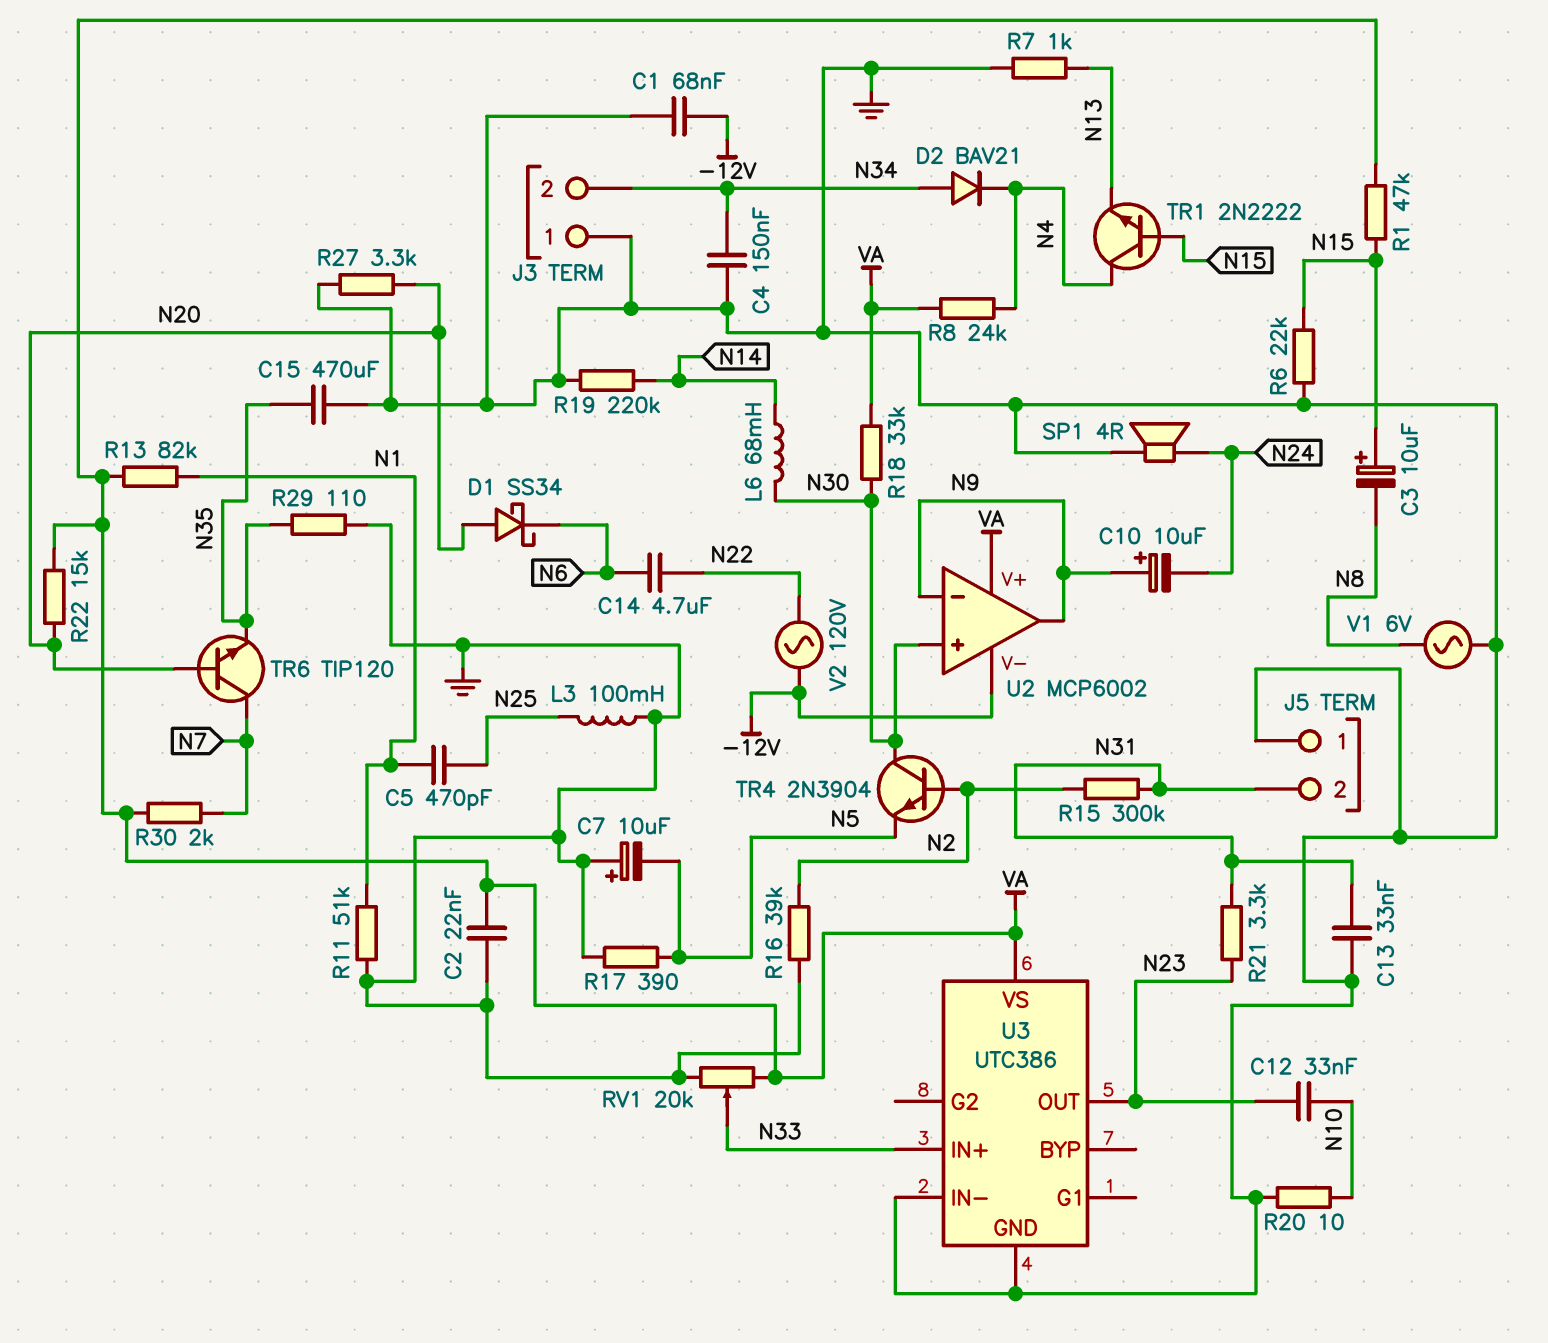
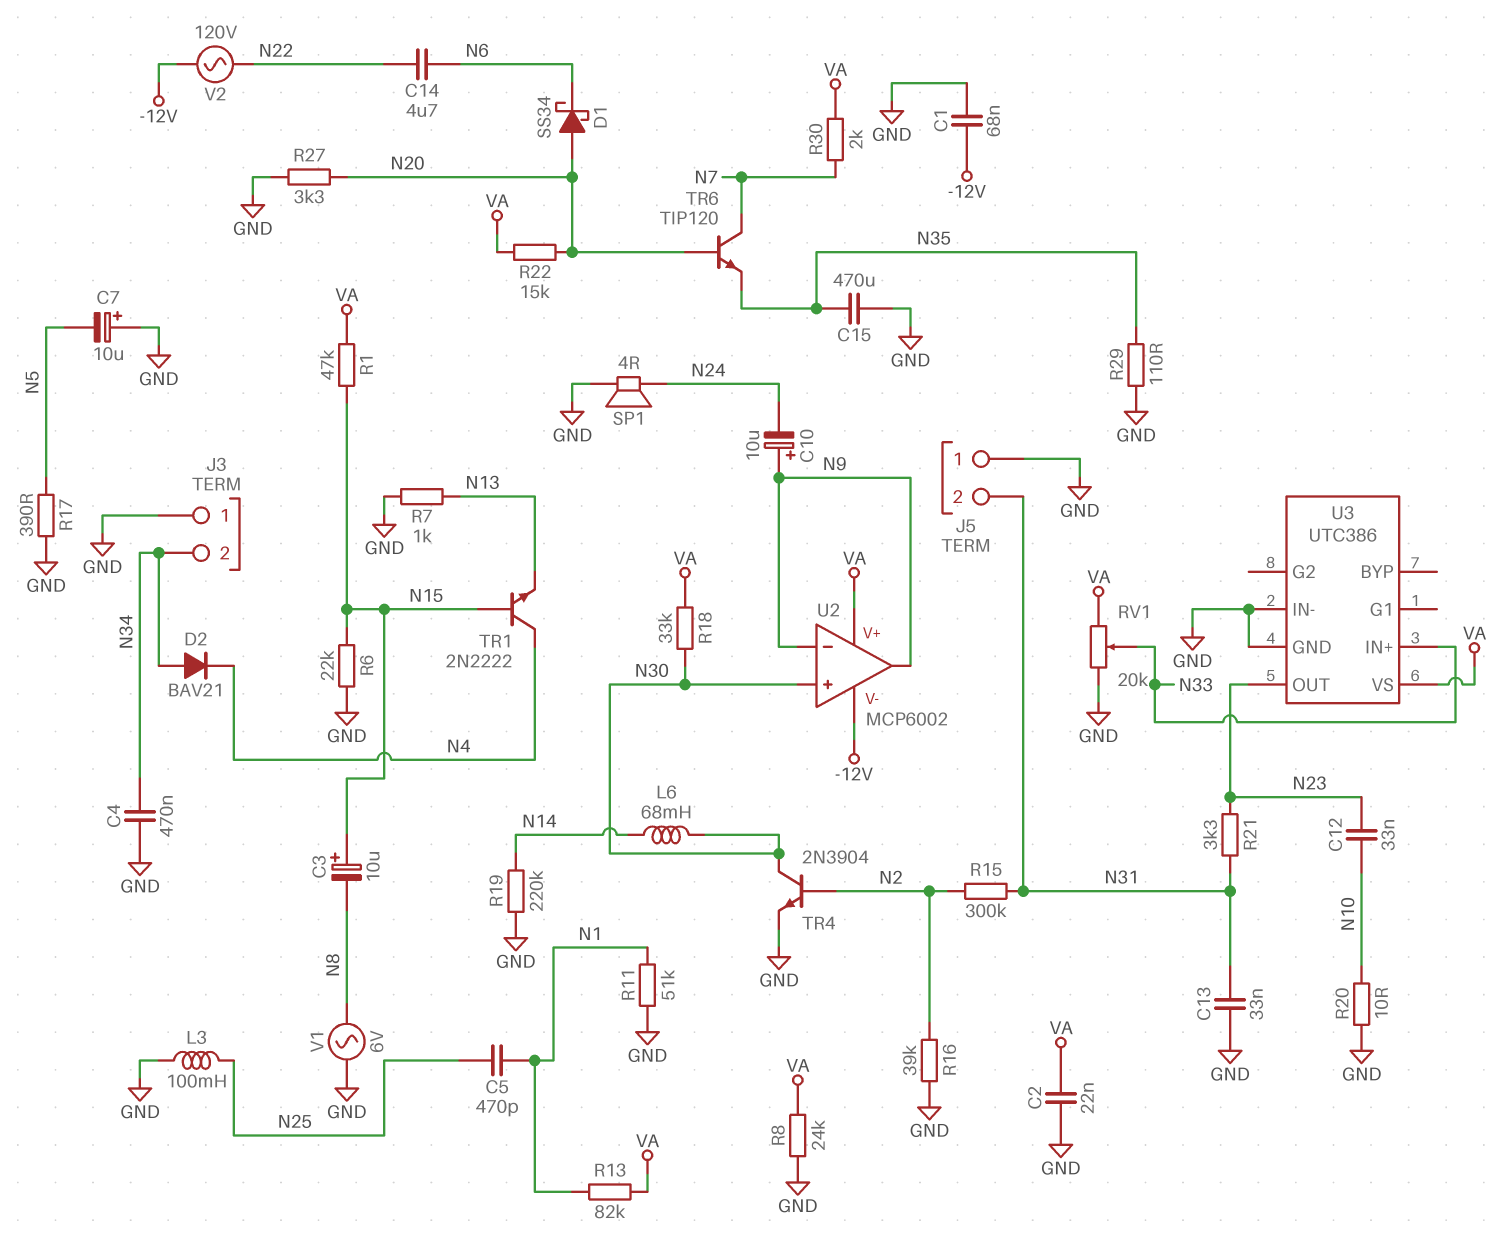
C4: 150nF (GND, N34) -> 470nF (GND, N34)
R8: 24k (N4, VA) -> 24k (GND, VA)
TR4: NPN 2N3904 (B N2, C N30, E N5) -> NPN 2N3904 (B N2, C N30, E GND)

